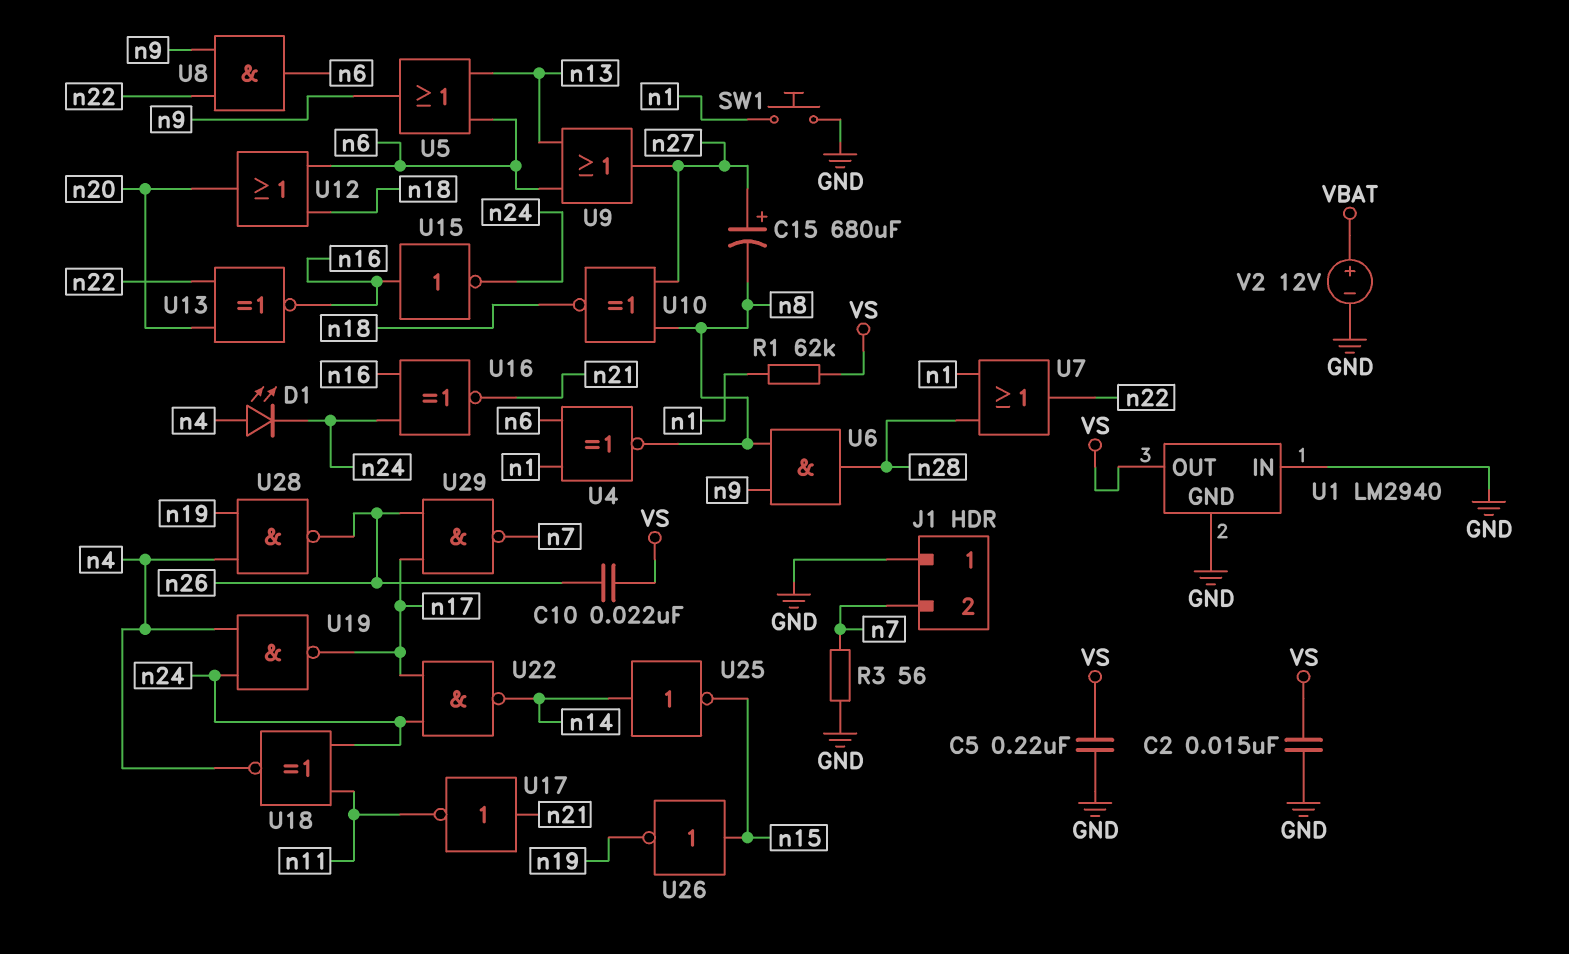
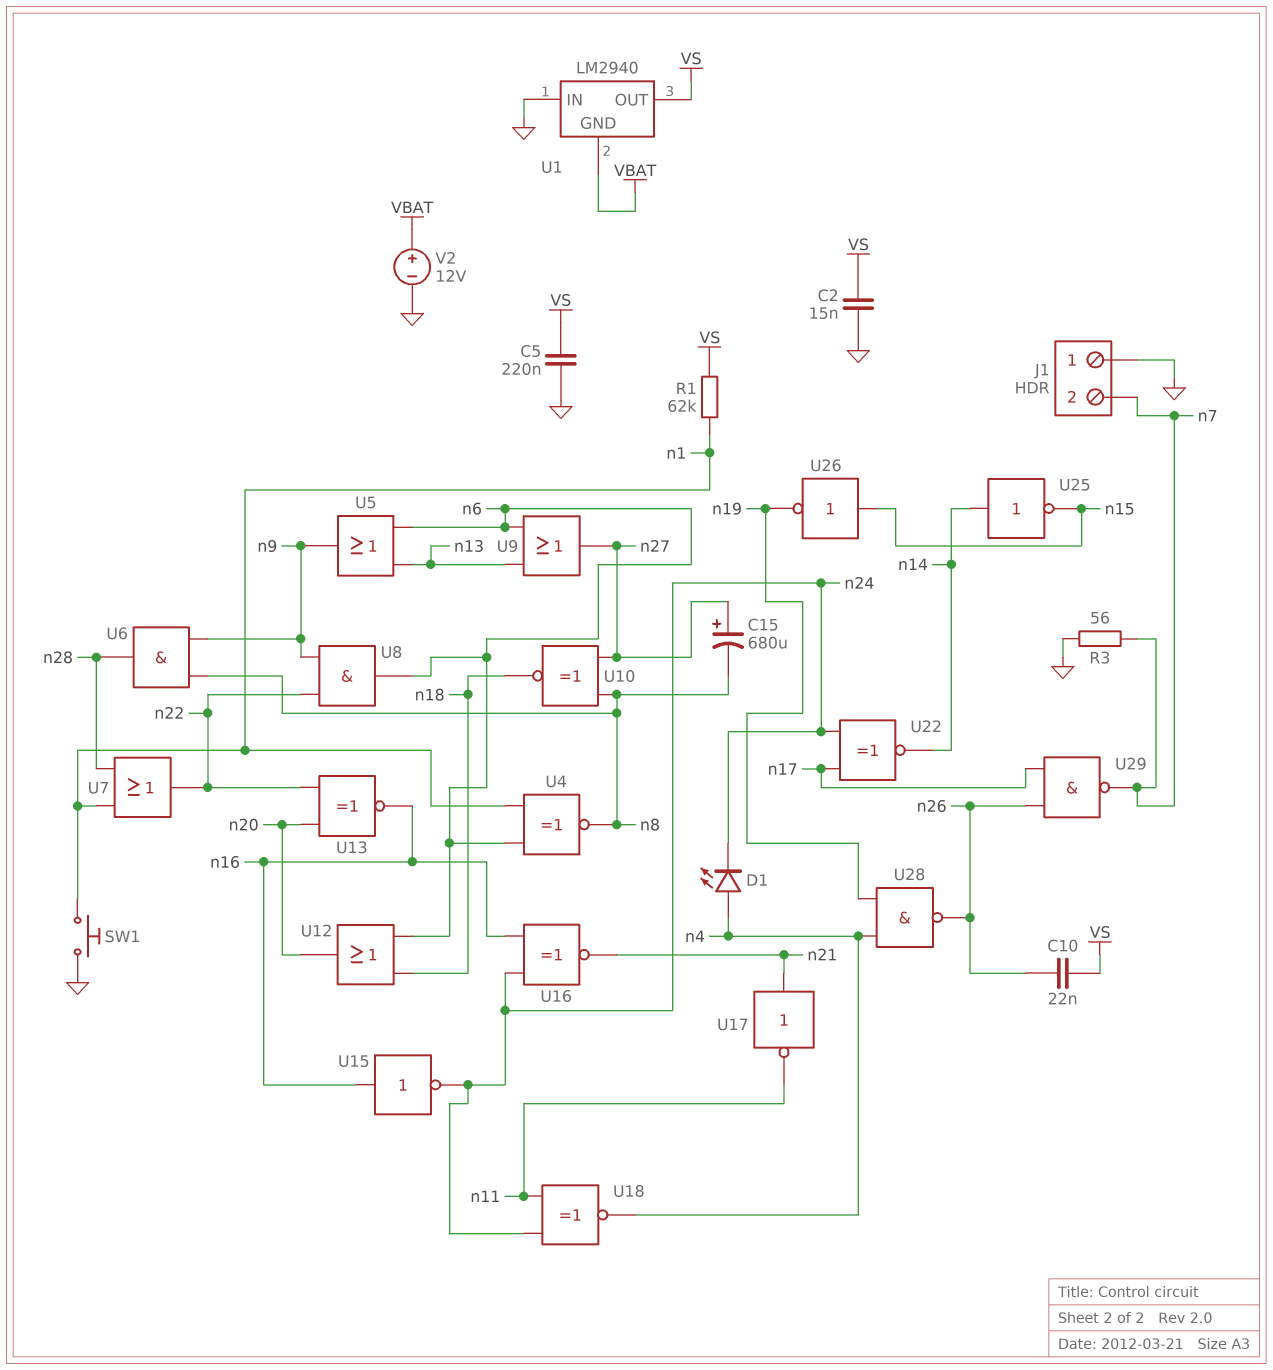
U1 pin GND: GND -> VBAT
U19: NAND (in n4, in n24, out n17) -> none
U22: NAND (in n17, in n24, out n14) -> XNOR (in n17, in n24, out n14)

